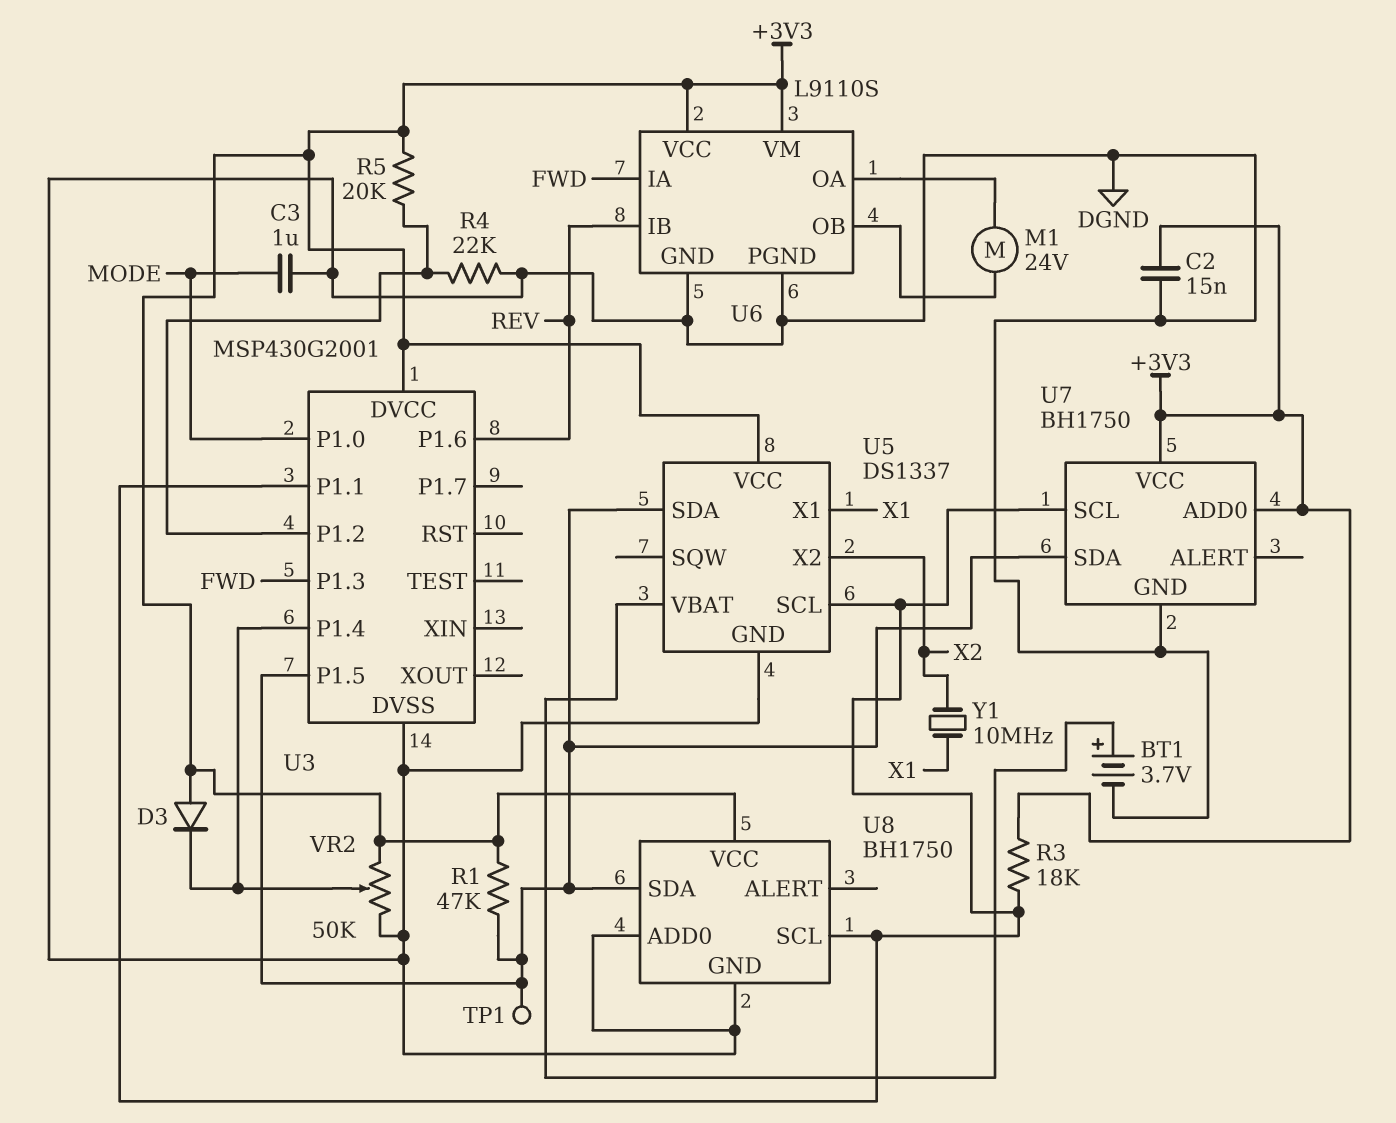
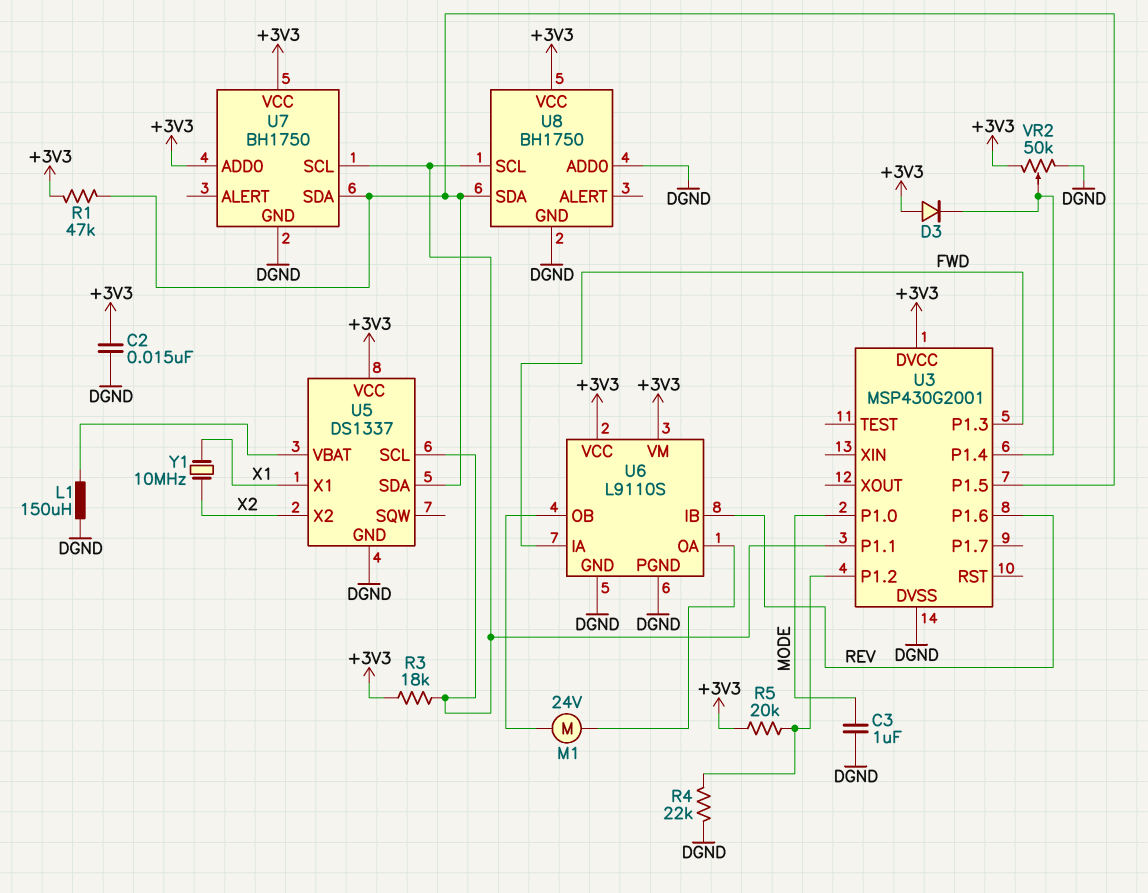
BT1: 3.7V (plus U5/VBAT, minus DGND) -> none
L1: none -> 150uH (DGND, U5/VBAT)
TP1: test point (U3/P1.5) -> none

